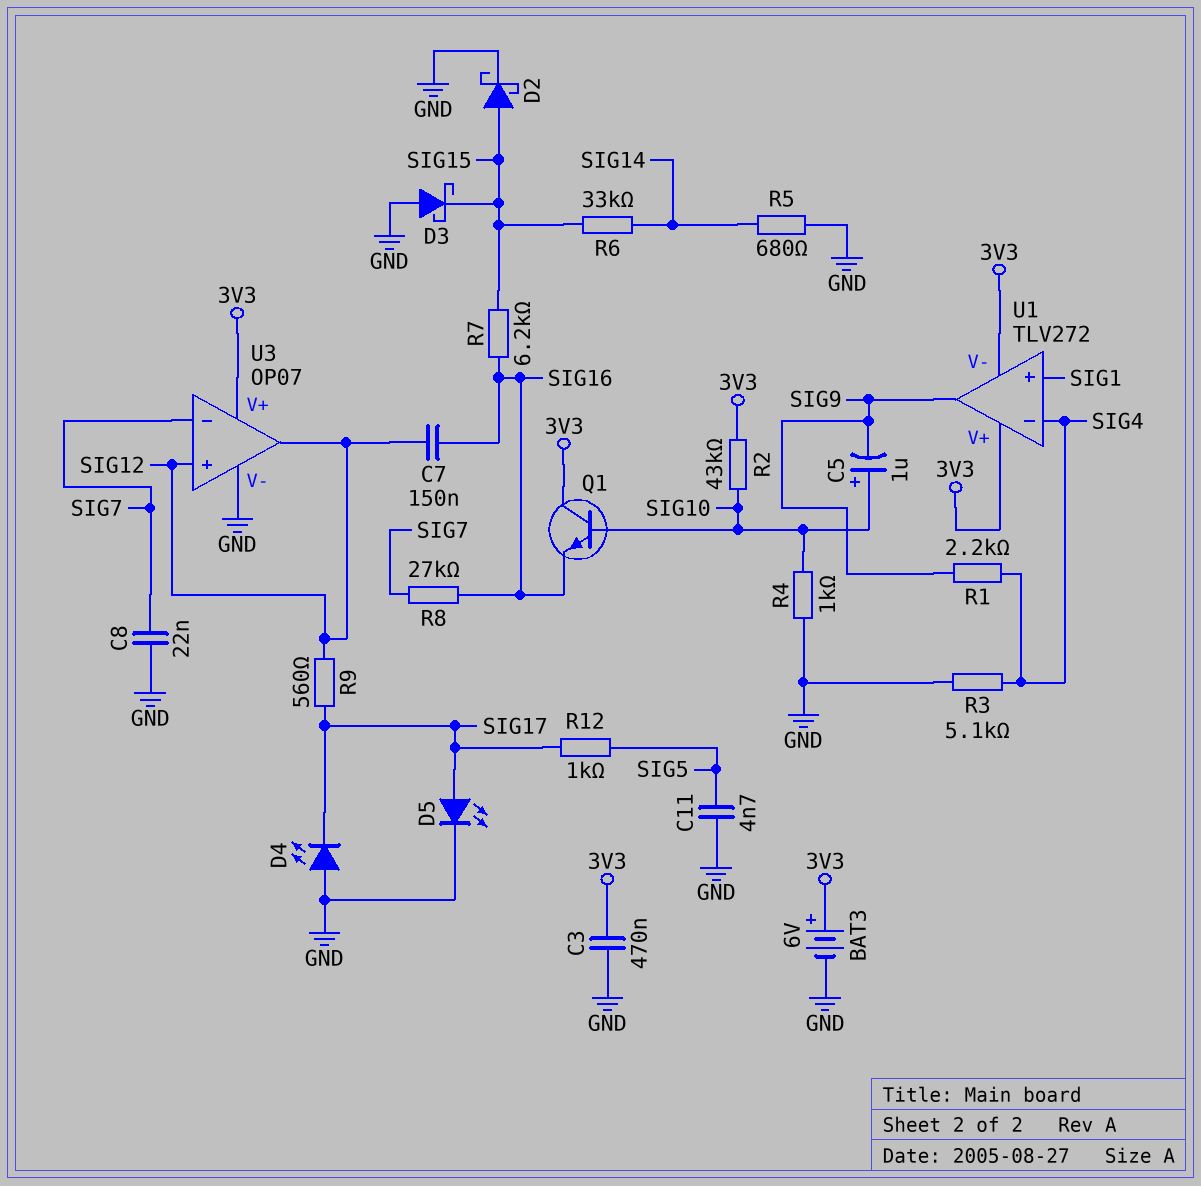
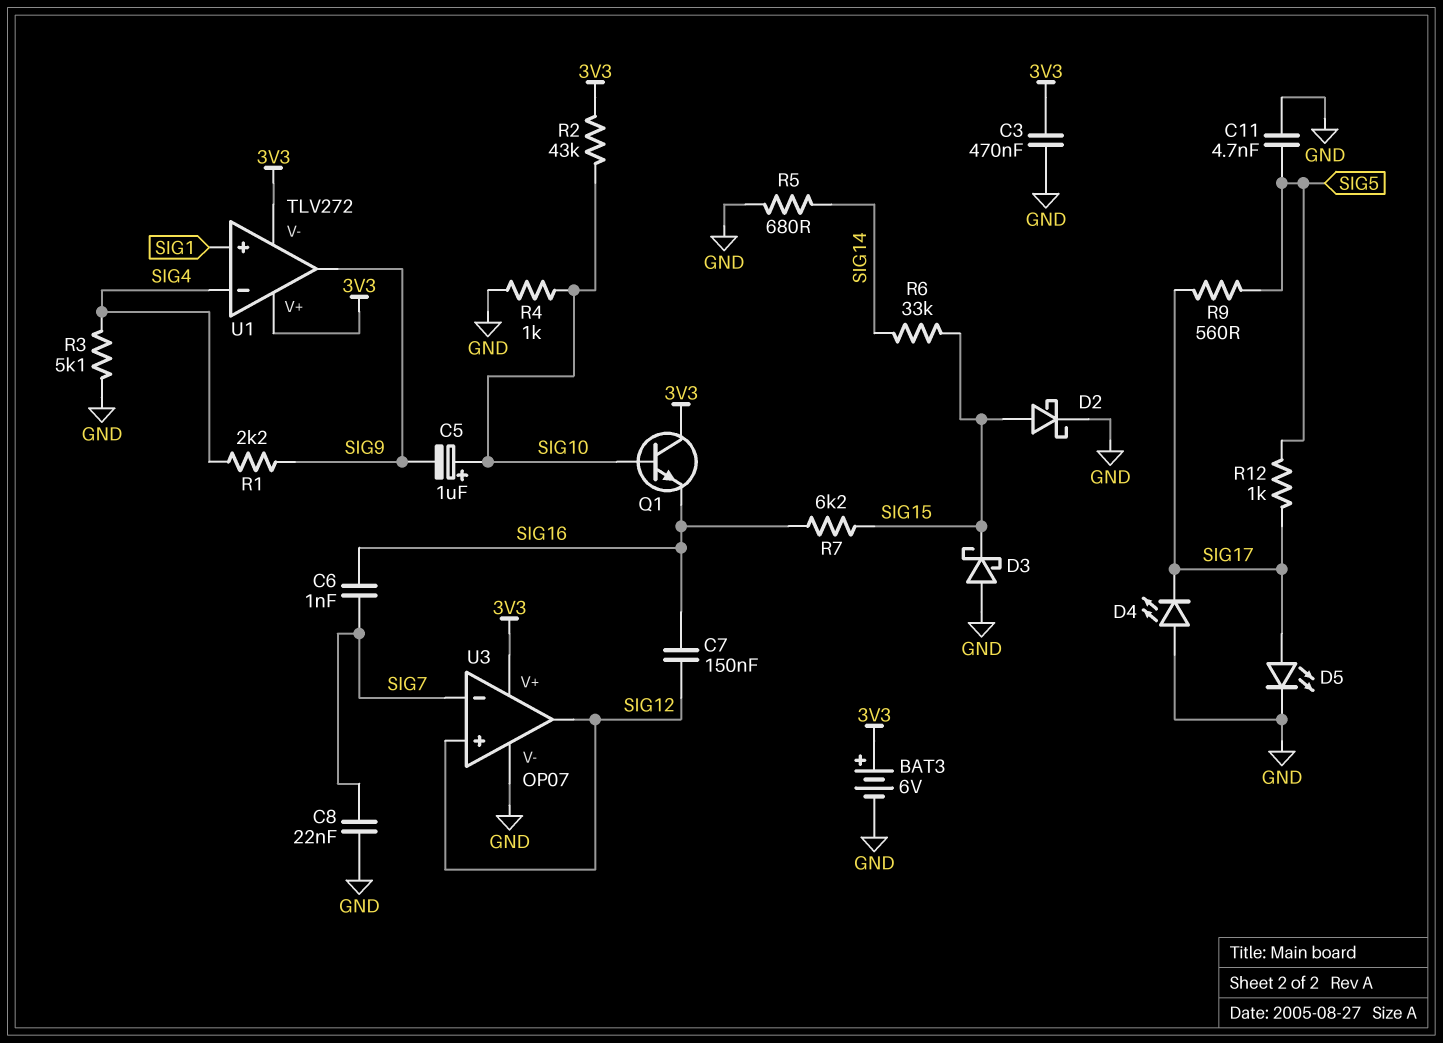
C6: none -> 1nF (SIG7, SIG16)
R8: 27k (SIG7, SIG16) -> none
R9: 560 (SIG12, SIG17) -> 560 (SIG5, SIG17)

